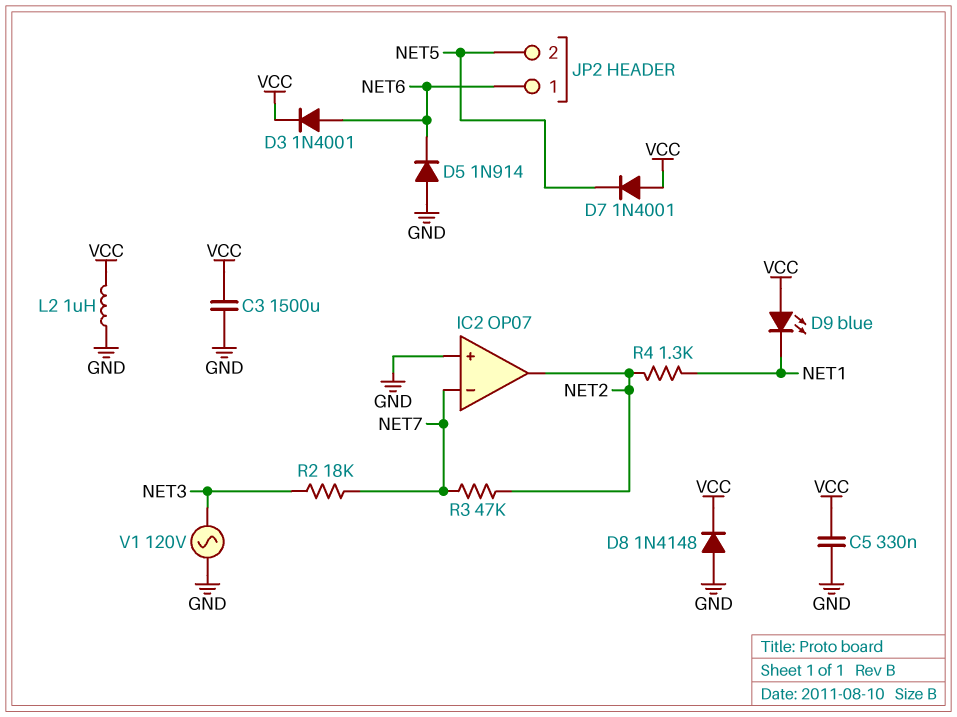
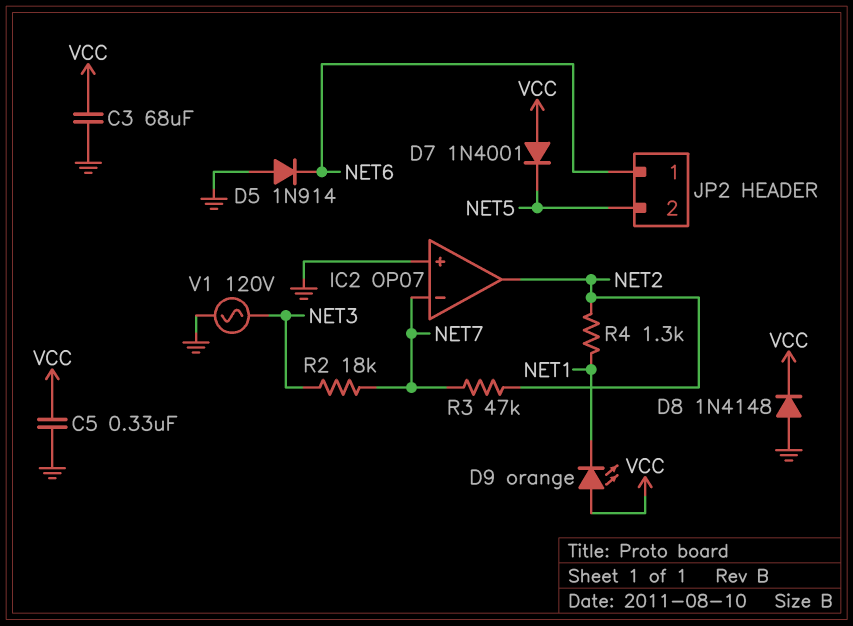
C3: 1500uF (GND, VCC) -> 68uF (GND, VCC)
D3: diode 1N4001 (A NET6, K VCC) -> none
D9: LED blue (A VCC, K NET1) -> LED orange (A VCC, K NET1)
L2: 1uH (GND, VCC) -> none

